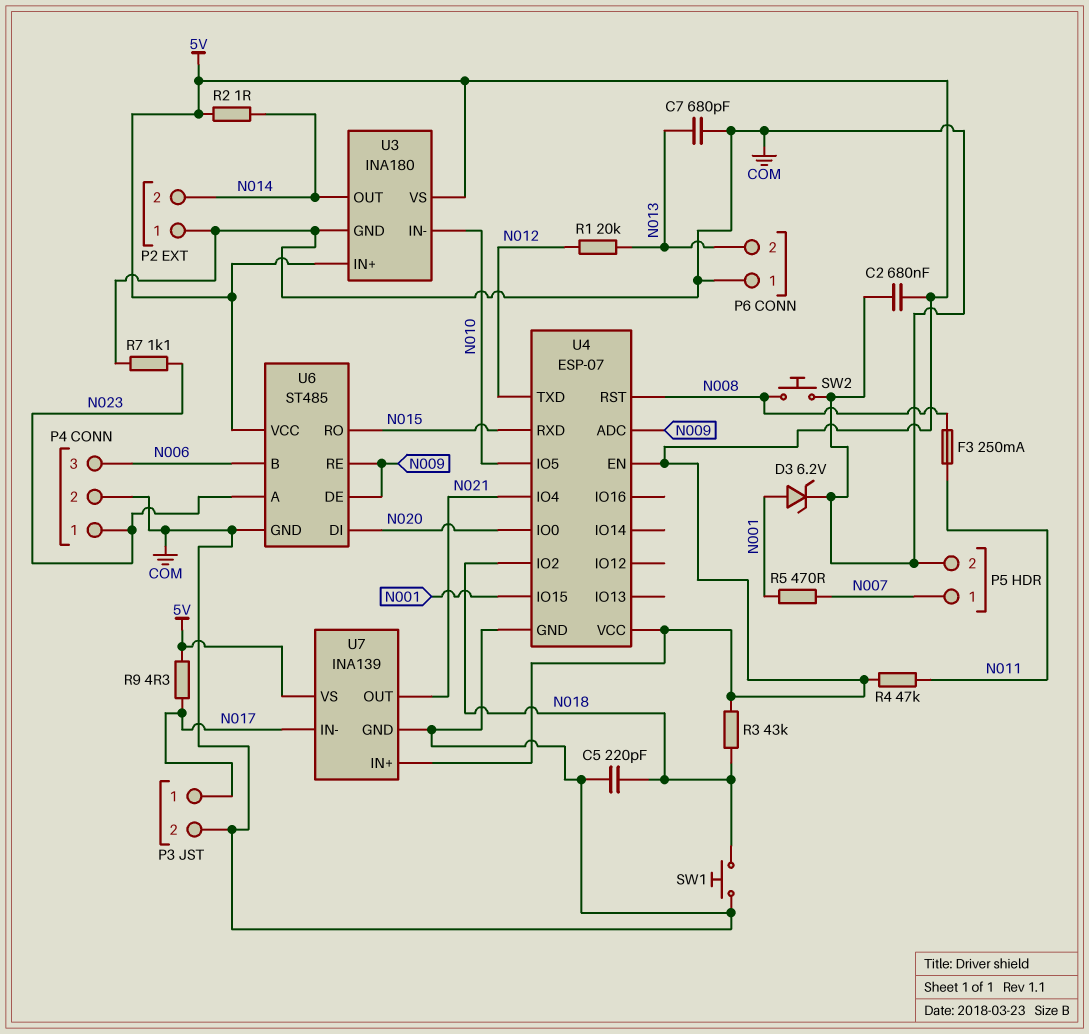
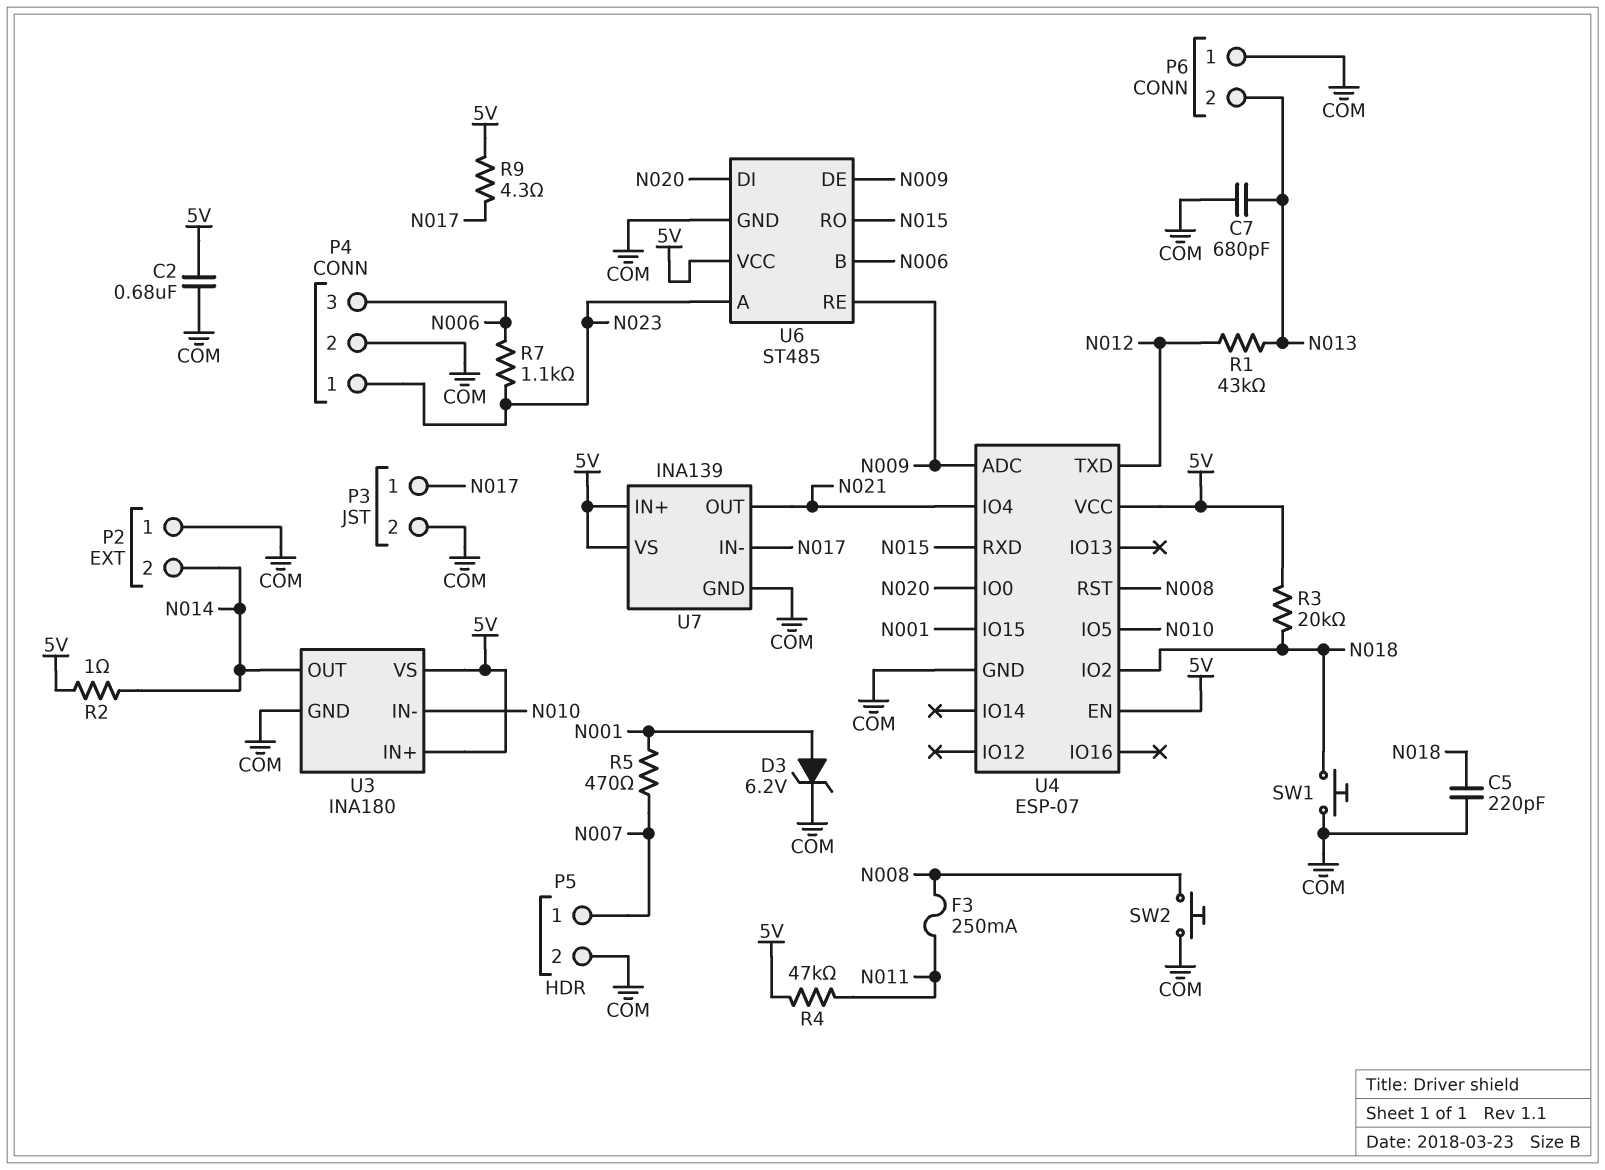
R1: 20k (N012, N013) -> 43k (N012, N013)
R3: 43k (5V, N018) -> 20k (5V, N018)
R7: 1.1k (COM, N023) -> 1.1k (N006, N023)

